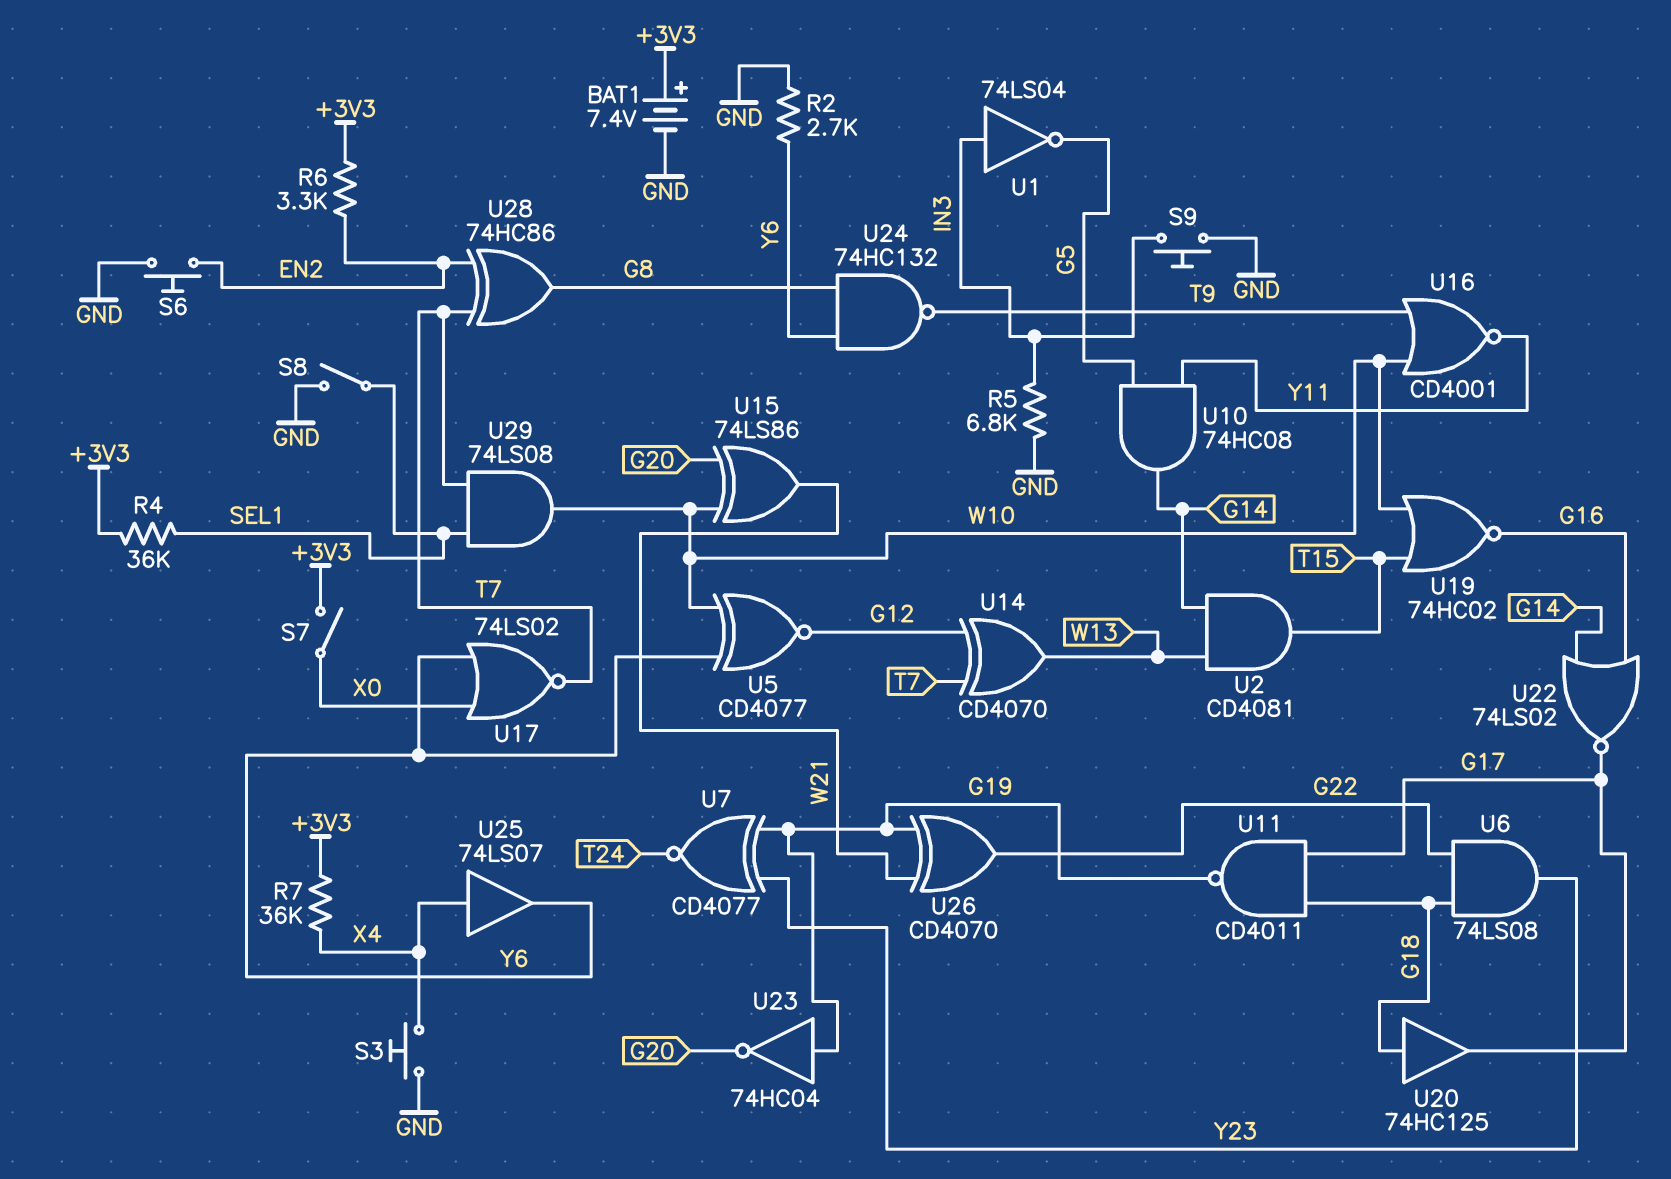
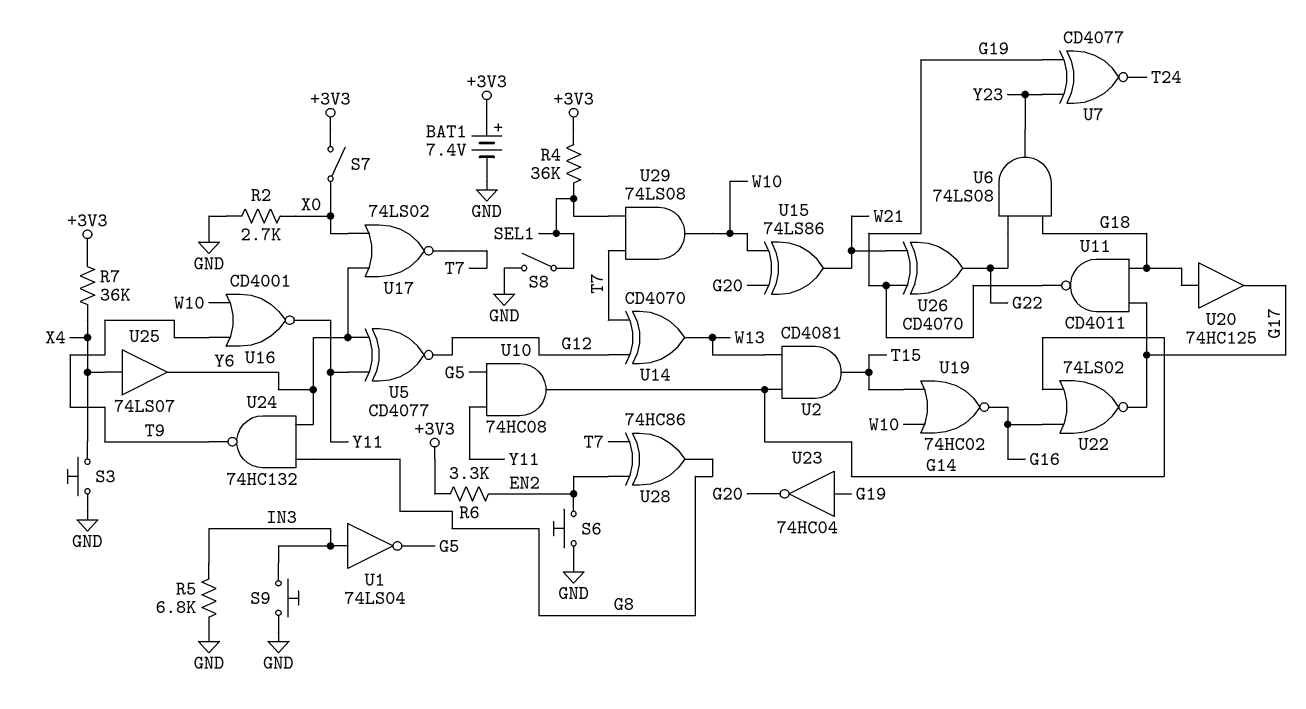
R2: 2.7k (GND, Y6) -> 2.7k (GND, X0)
U5: XNOR CD4077 (in W10, in Y6, out G12) -> XNOR CD4077 (in Y6, in Y11, out G12)

